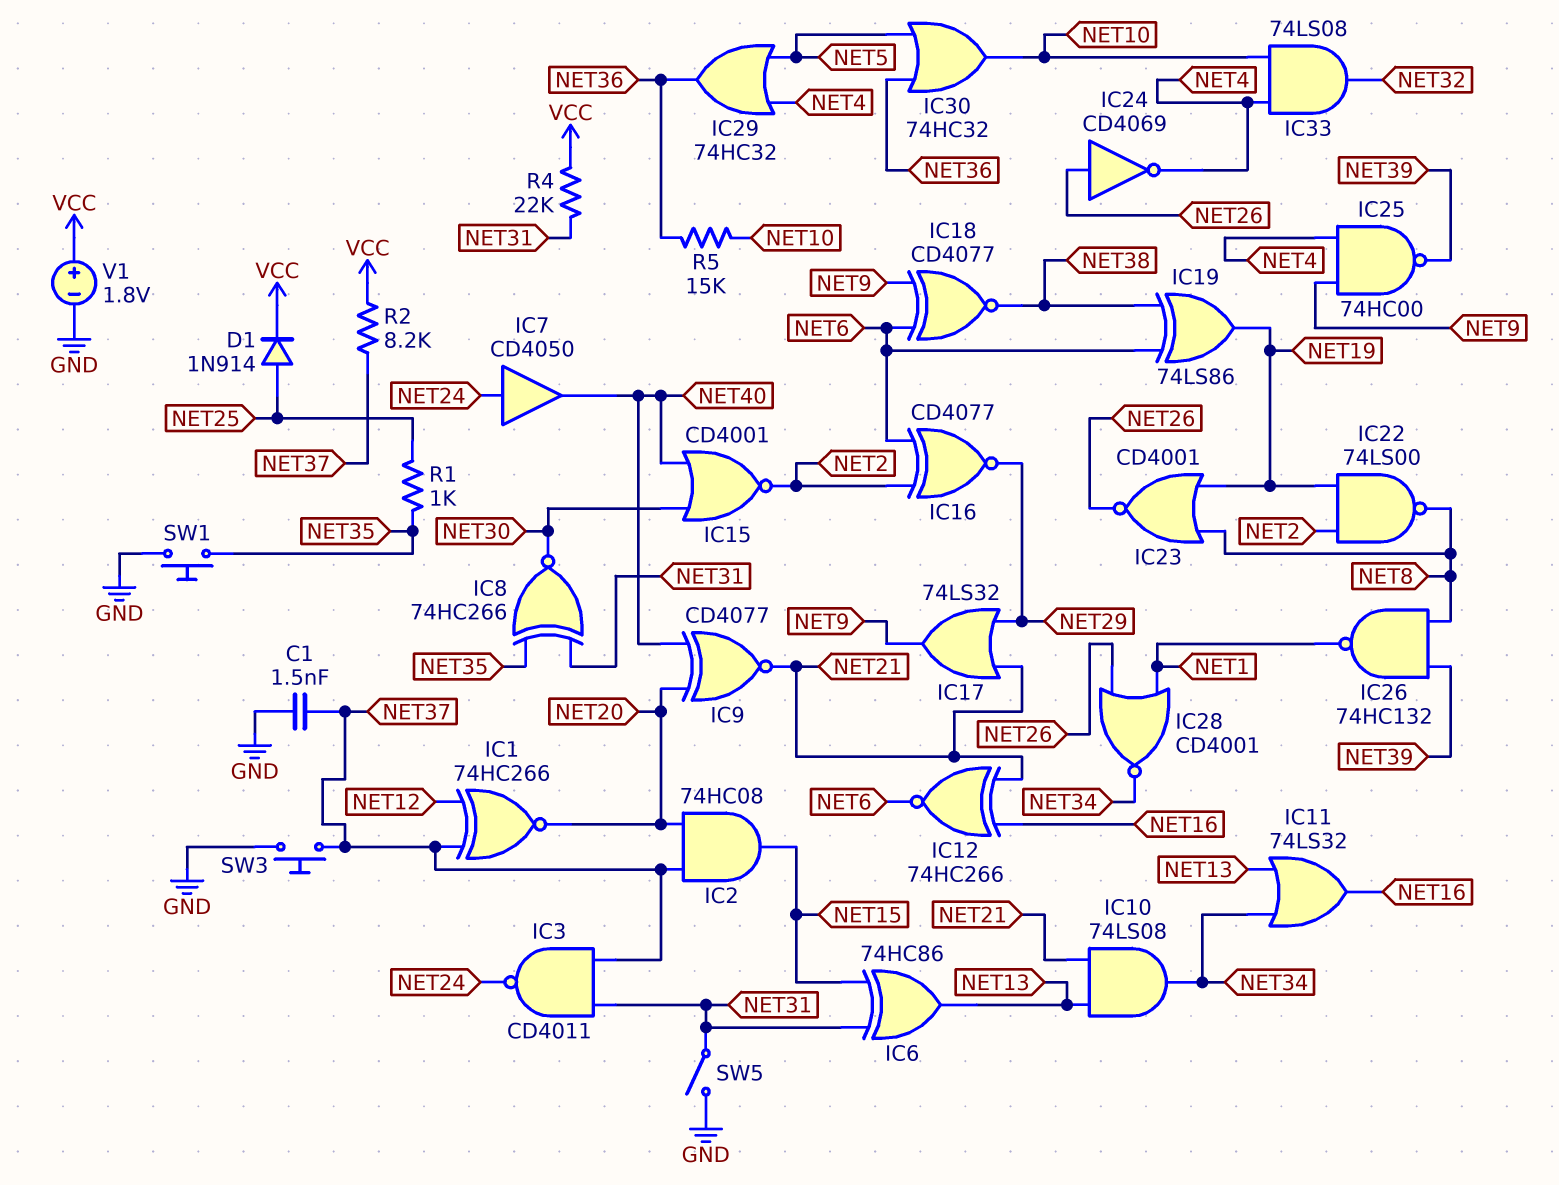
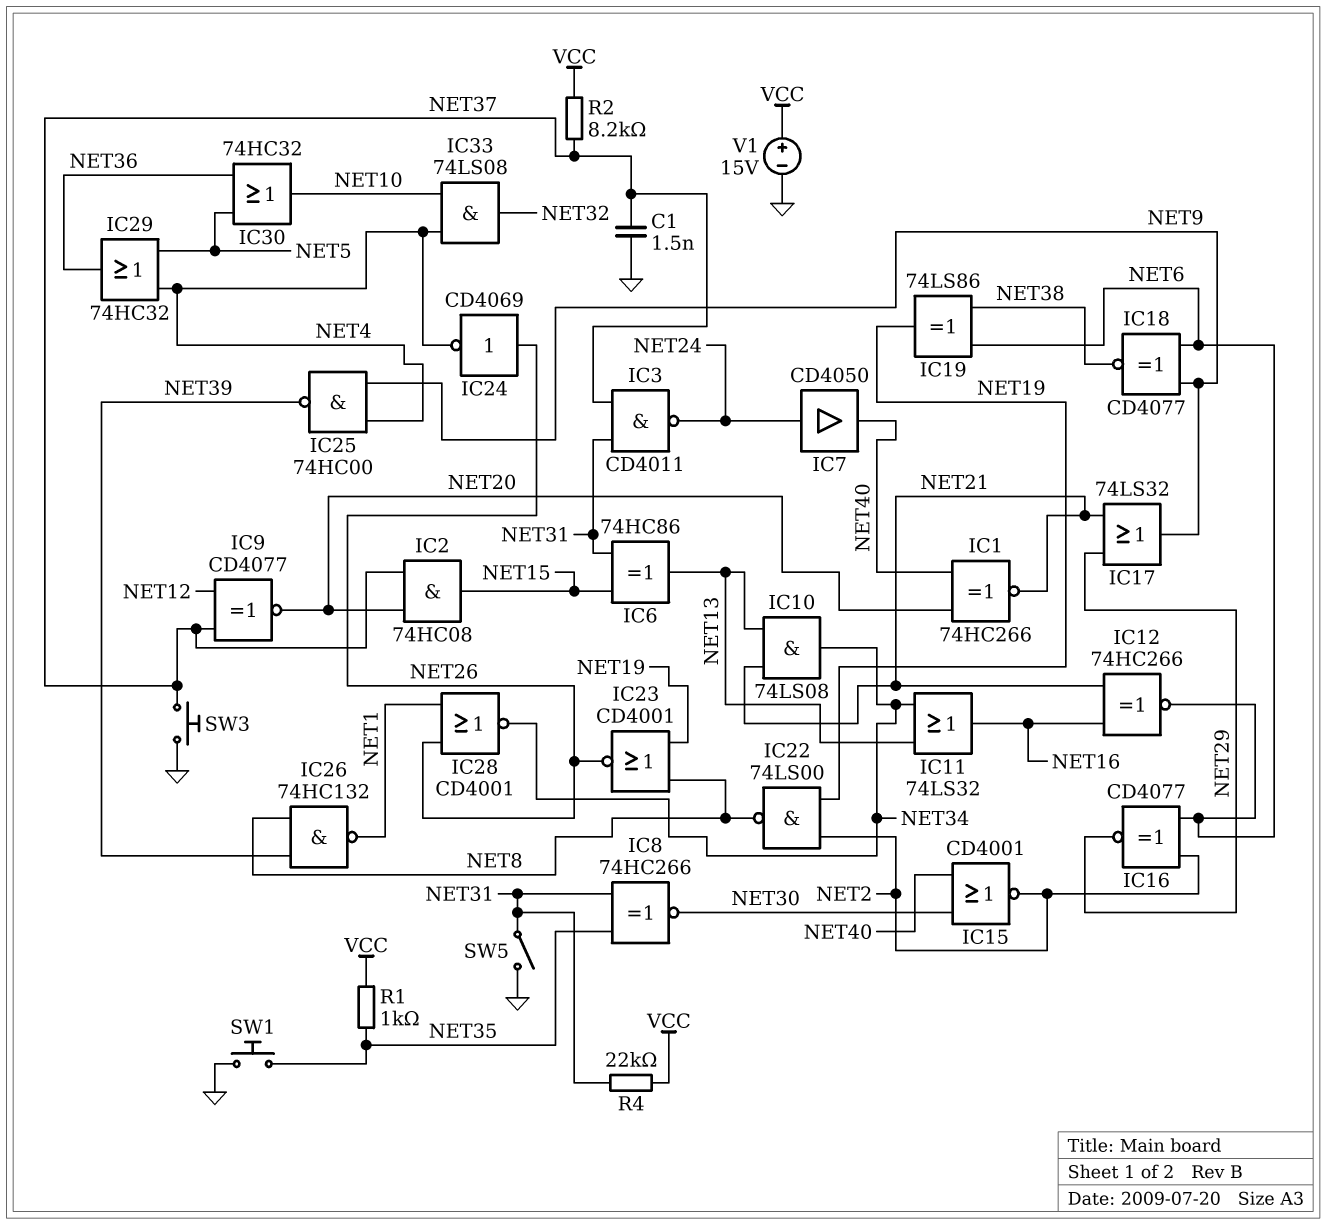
D1: diode 1N914 (A NET25, K VCC) -> none
IC1: XNOR 74HC266 (in NET12, in NET37, out NET20) -> XNOR 74HC266 (in NET20, in NET40, out NET21)
IC9: XNOR CD4077 (in NET20, in NET40, out NET21) -> XNOR CD4077 (in NET12, in NET37, out NET20)
R1: 1k (NET25, NET35) -> 1k (NET35, VCC)
R5: 15k (NET10, NET36) -> none
V1: 1.8V (plus VCC, minus GND) -> 15V (plus VCC, minus GND)

